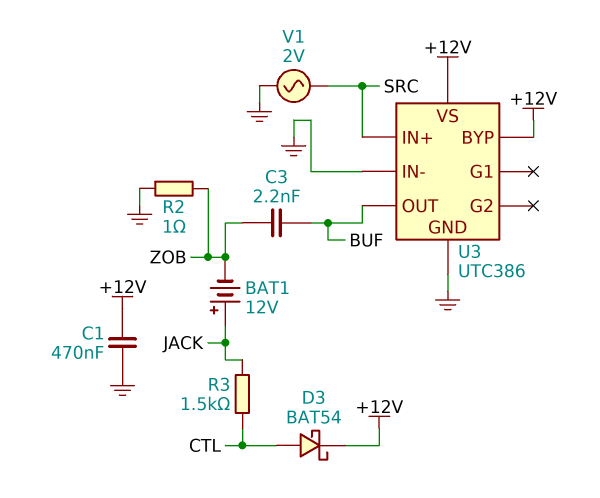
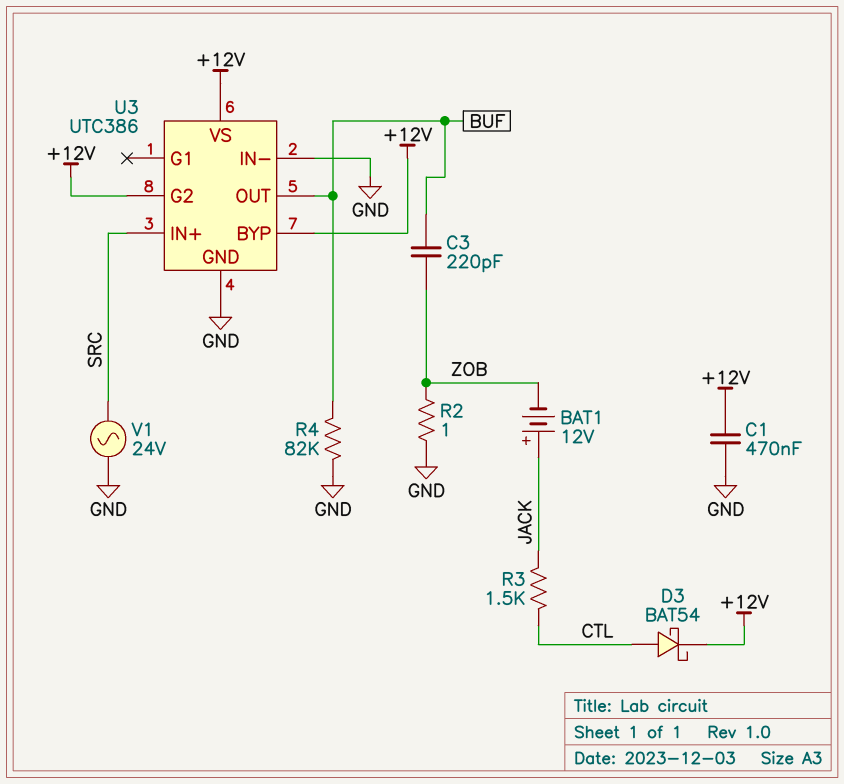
C3: 2.2nF (BUF, ZOB) -> 220pF (BUF, ZOB)
R4: none -> 82k (BUF, GND)
U3 pin G2: none -> +12V
V1: AC 2V (GND, SRC) -> AC 24V (GND, SRC)

